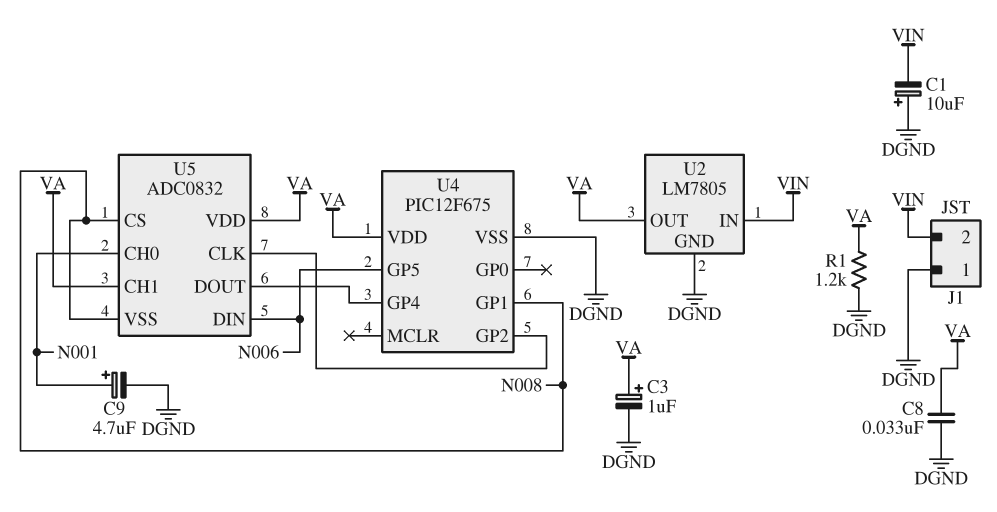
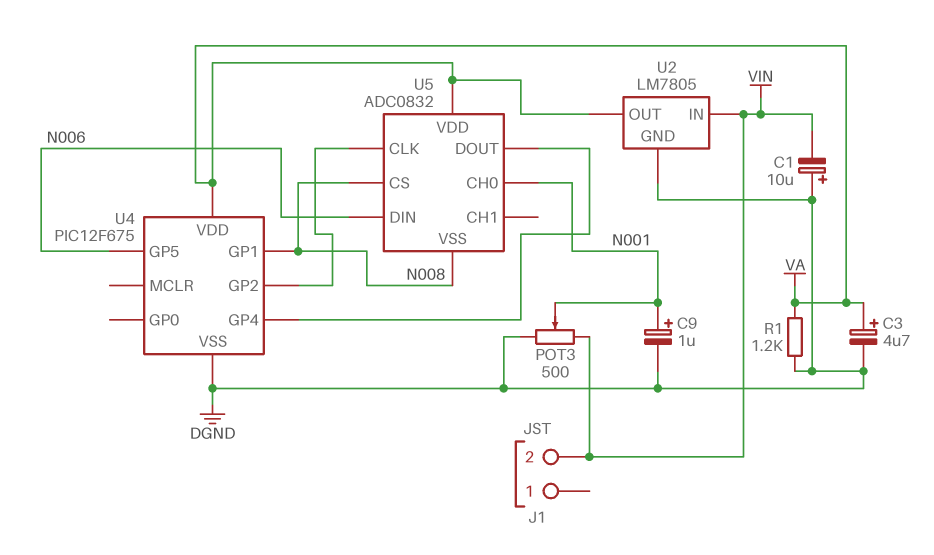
C3: 1uF (plus VA, minus DGND) -> 4.7uF (plus VA, minus DGND)
C8: 33nF (DGND, VA) -> none
C9: 4.7uF (plus N001, minus DGND) -> 1uF (plus N001, minus DGND)
J1 pin 1: DGND -> none
POT3: none -> 500 (DGND, VIN, wiper N001)
U5 pin CH1: VA -> none

